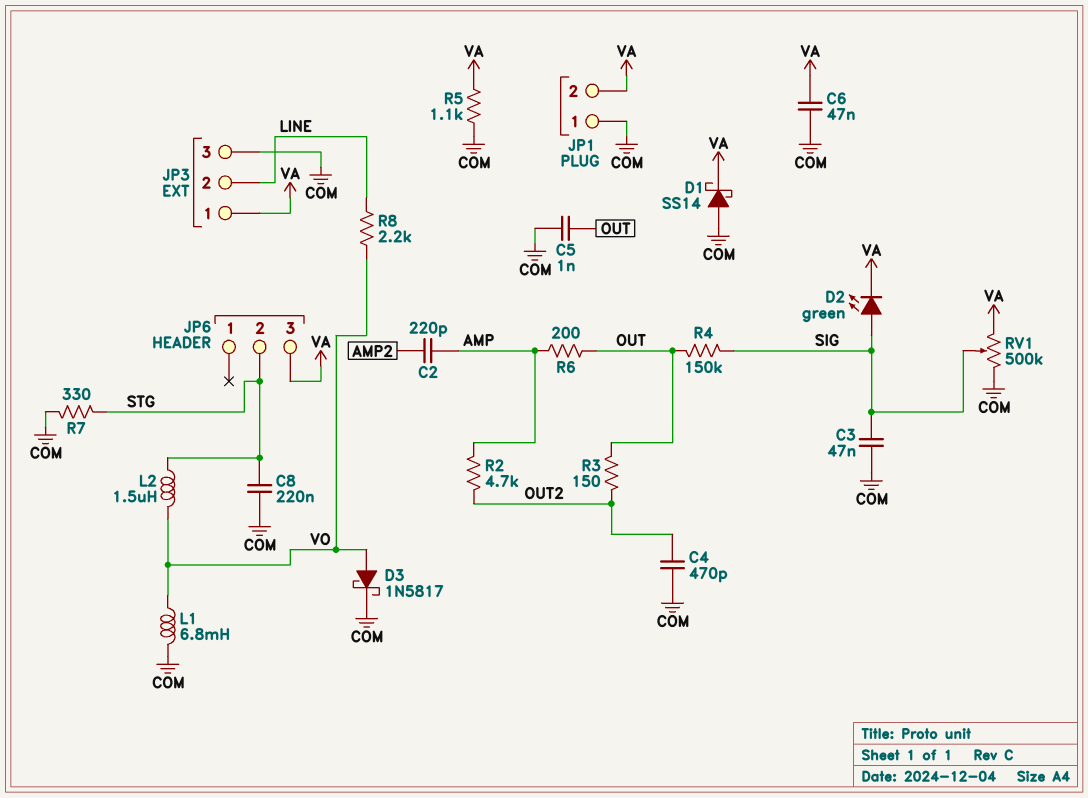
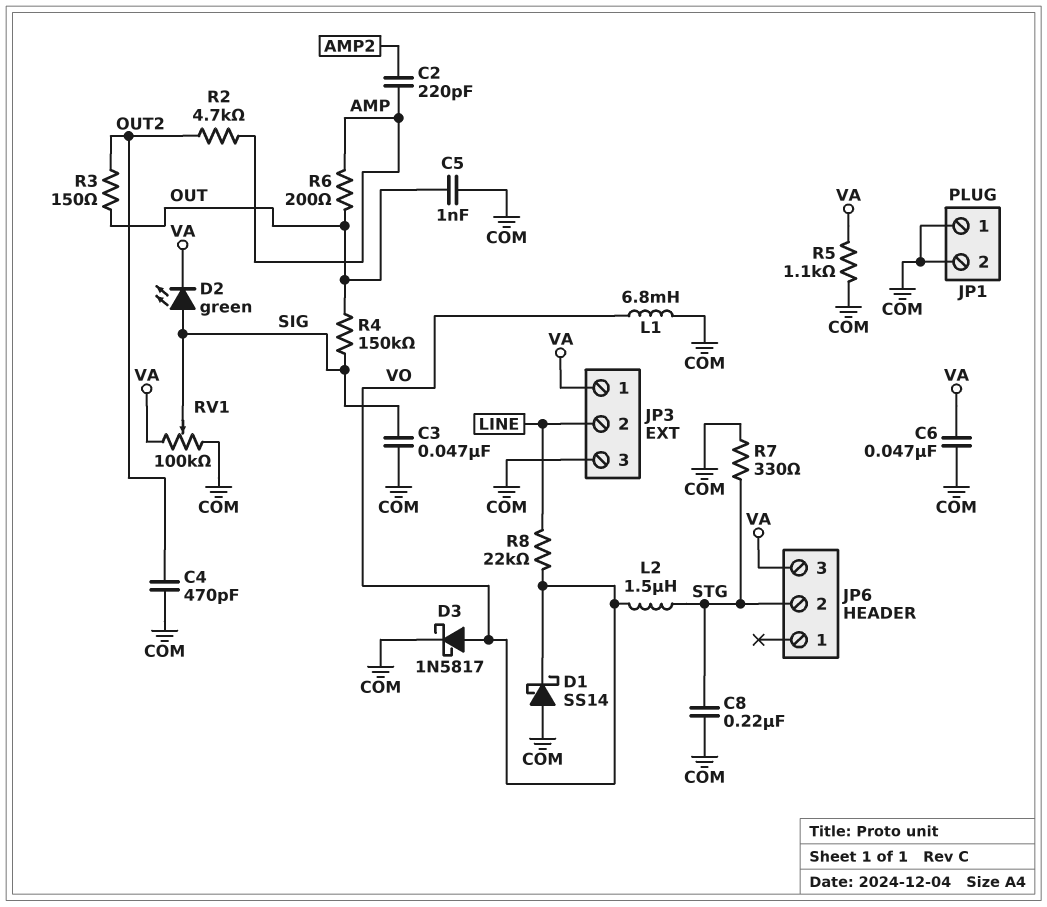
D1: schottky SS14 (A COM, K VA) -> schottky SS14 (A COM, K VO)
JP1 pin 2: VA -> COM
R8: 2.2k (LINE, VO) -> 22k (LINE, VO)
RV1: 500k (COM, VA, wiper SIG) -> 100k (COM, VA, wiper SIG)

